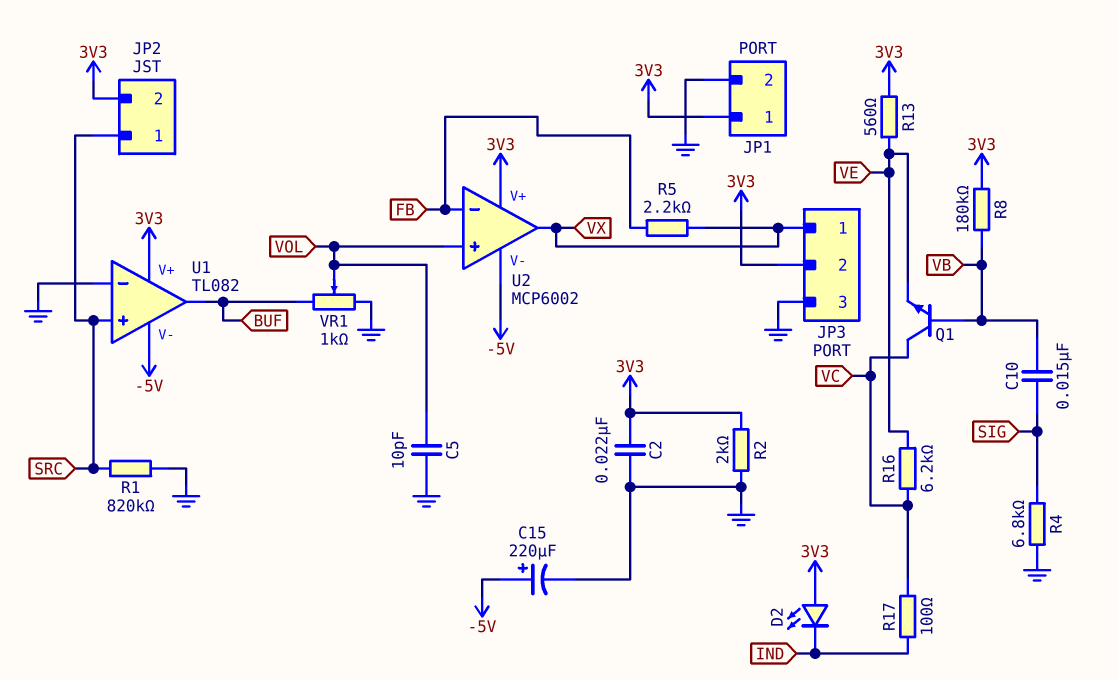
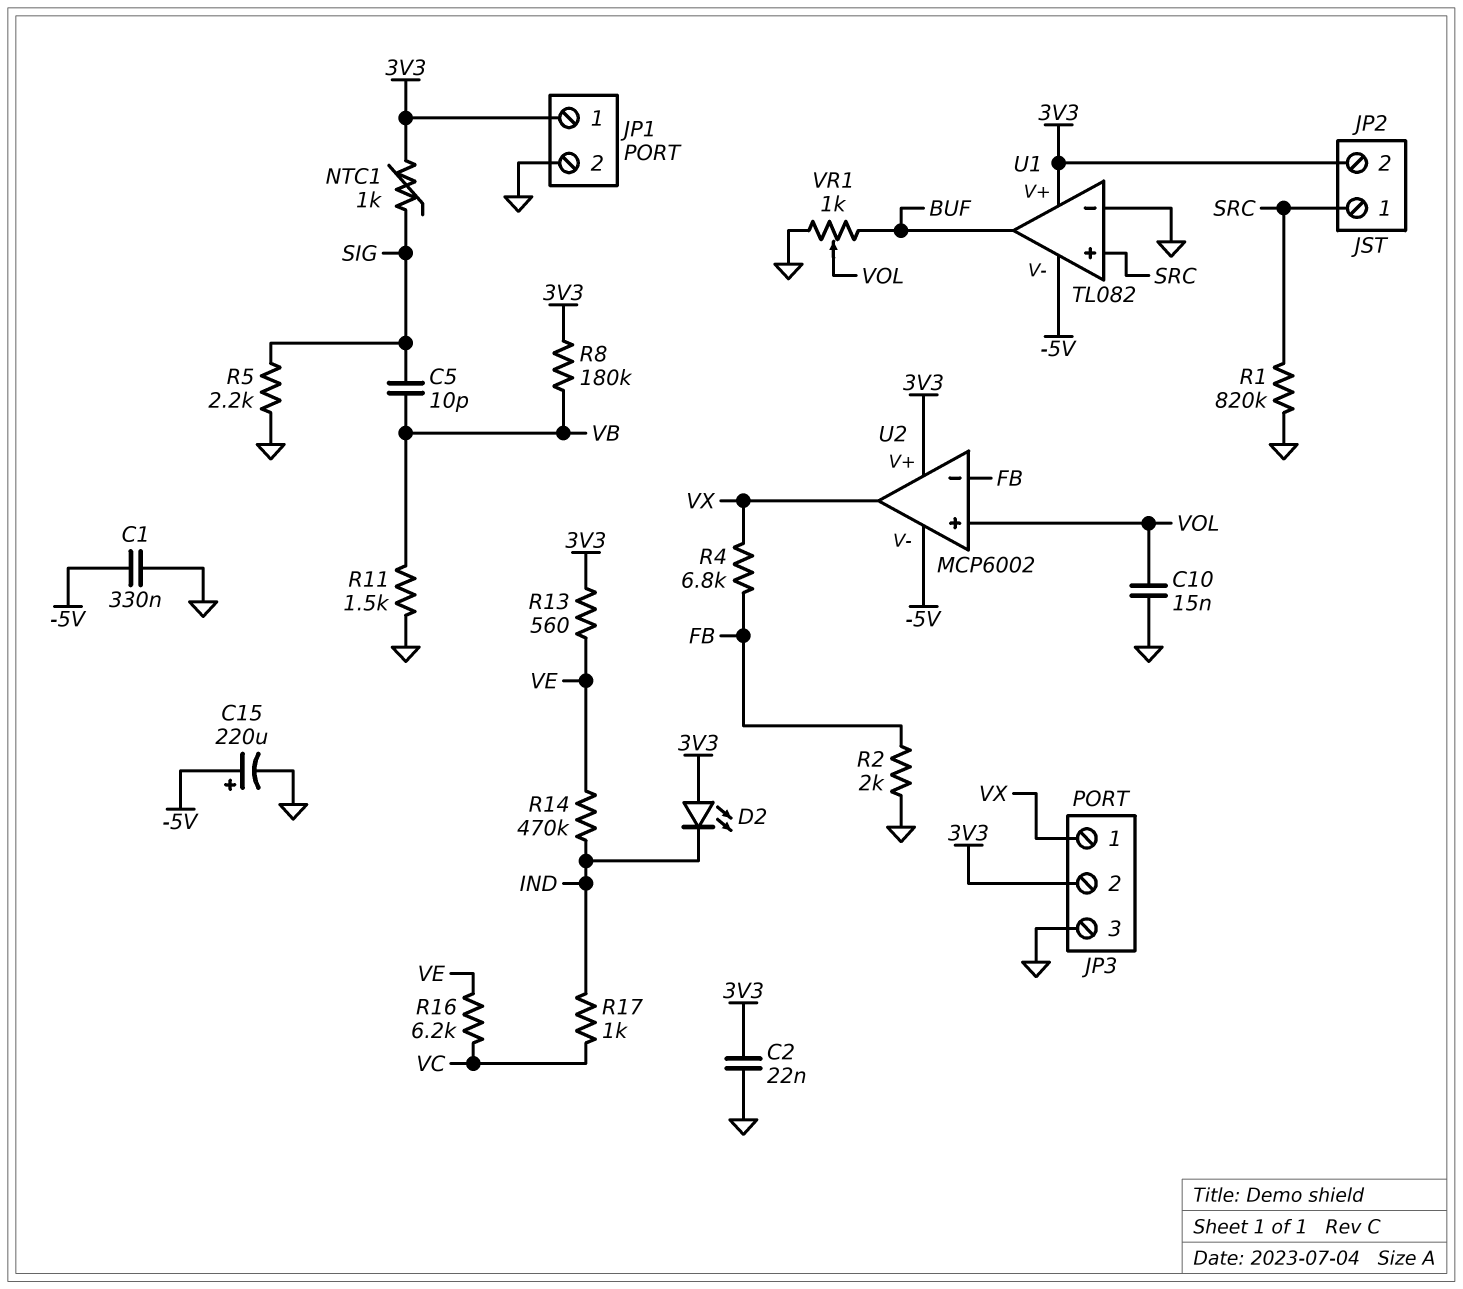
C1: none -> 330nF (-5V, GND)
C5: 10pF (GND, VOL) -> 10pF (SIG, VB)
C10: 15nF (SIG, VB) -> 15nF (GND, VOL)
NTC1: none -> 1k (3V3, SIG)
Q1: NPN (B VB, C VC, E VE) -> none
R2: 2k (3V3, GND) -> 2k (FB, GND)
R4: 6.8k (GND, SIG) -> 6.8k (FB, VX)
R5: 2.2k (FB, VX) -> 2.2k (GND, SIG)
R11: none -> 1.5k (GND, VB)
R14: none -> 470k (IND, VE)
R17: 100 (IND, VC) -> 1k (IND, VC)

